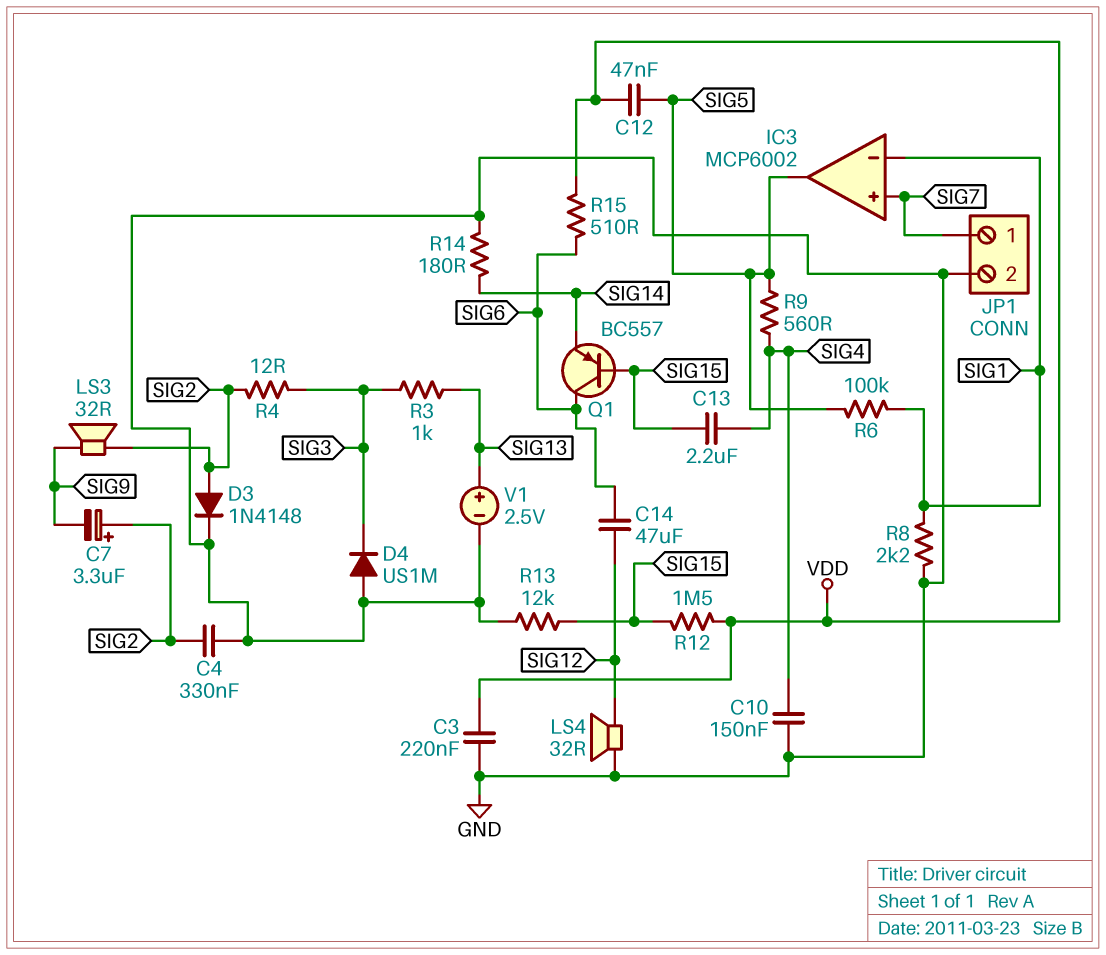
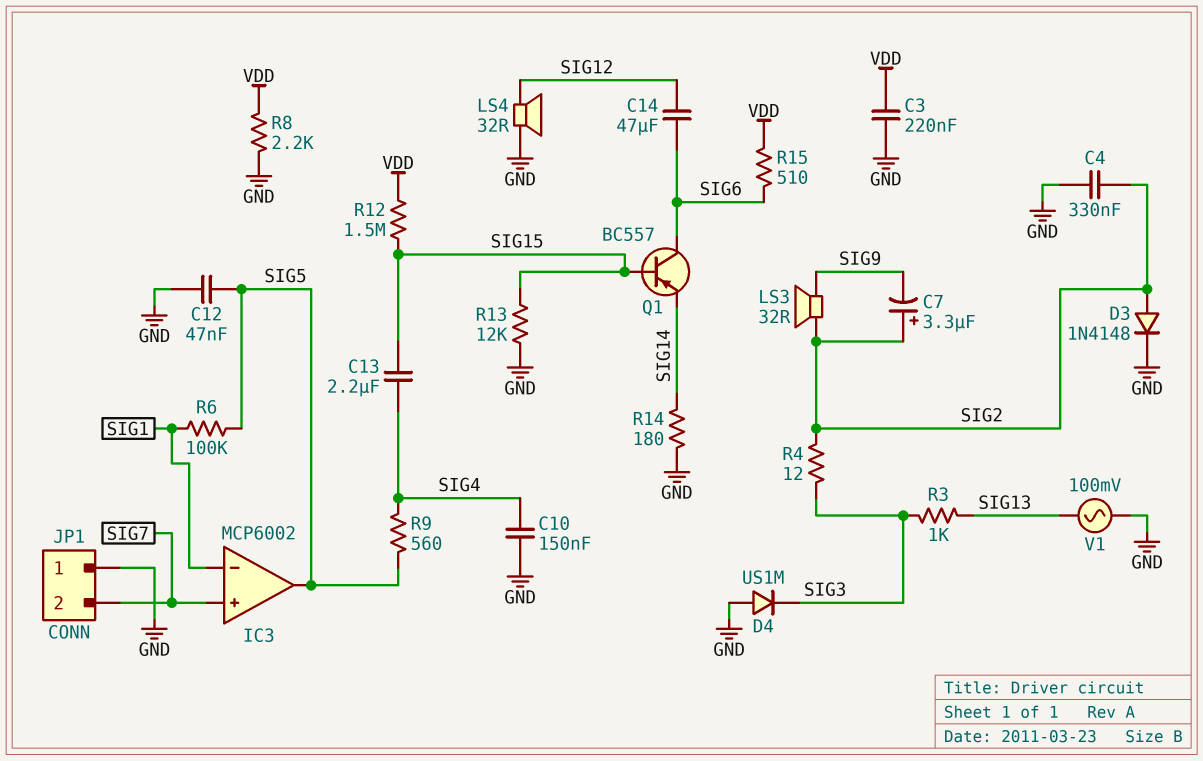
C12: 47nF (SIG5, VDD) -> 47nF (GND, SIG5)
JP1 pin 1: SIG7 -> GND
JP1 pin 2: GND -> SIG7
R8: 2.2k (GND, SIG1) -> 2.2k (GND, VDD)
V1: 2.5V (plus SIG13, minus GND) -> AC 100mV (GND, SIG13)

